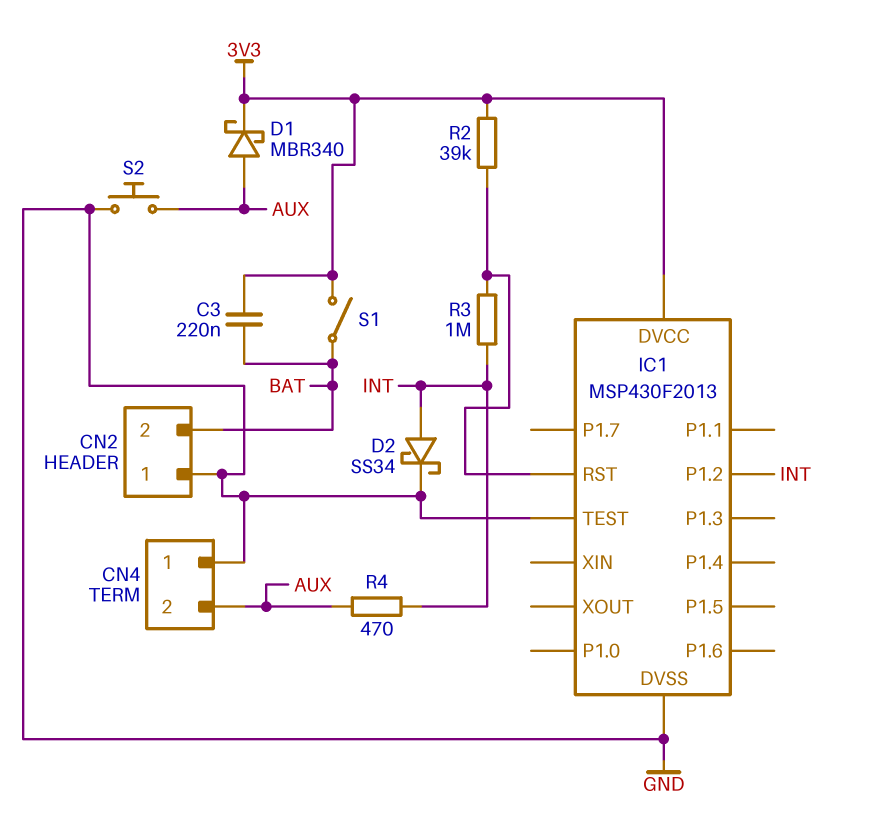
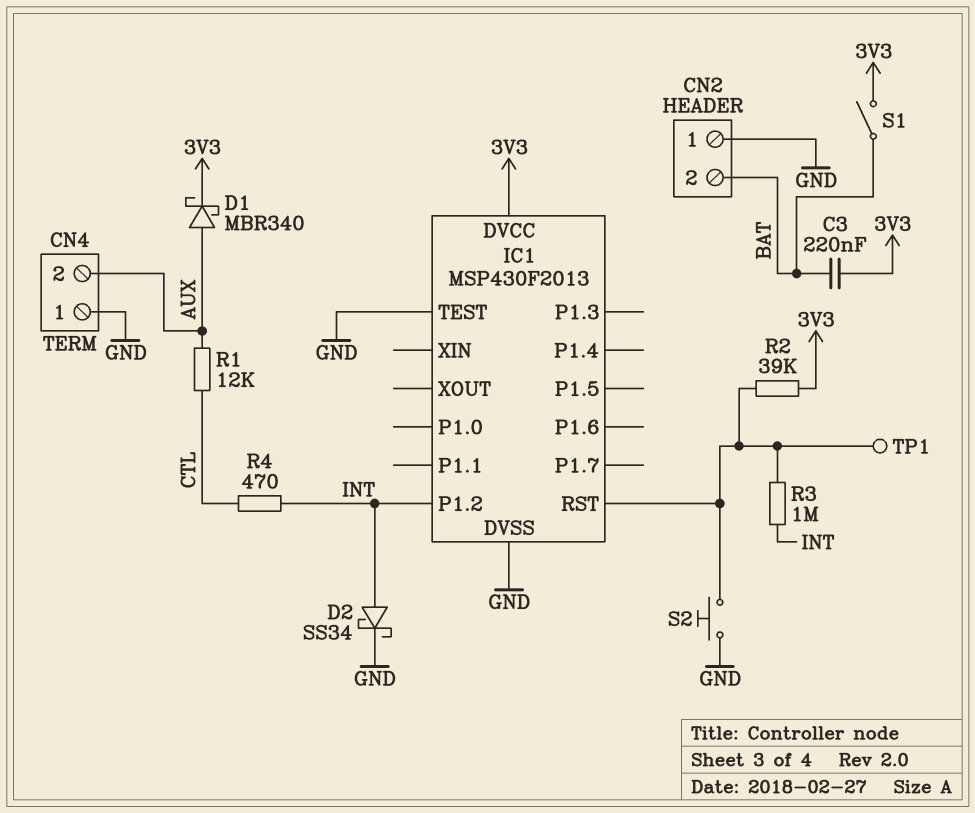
R1: none -> 12k (AUX, CTL)
R4: 470 (AUX, INT) -> 470 (CTL, INT)
S2: button (AUX, GND) -> button (GND, IC1/RST)
TP1: none -> test point (IC1/RST)

